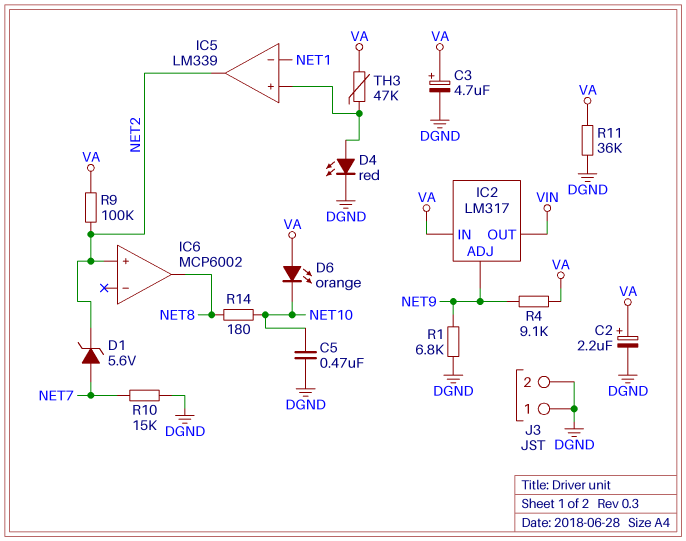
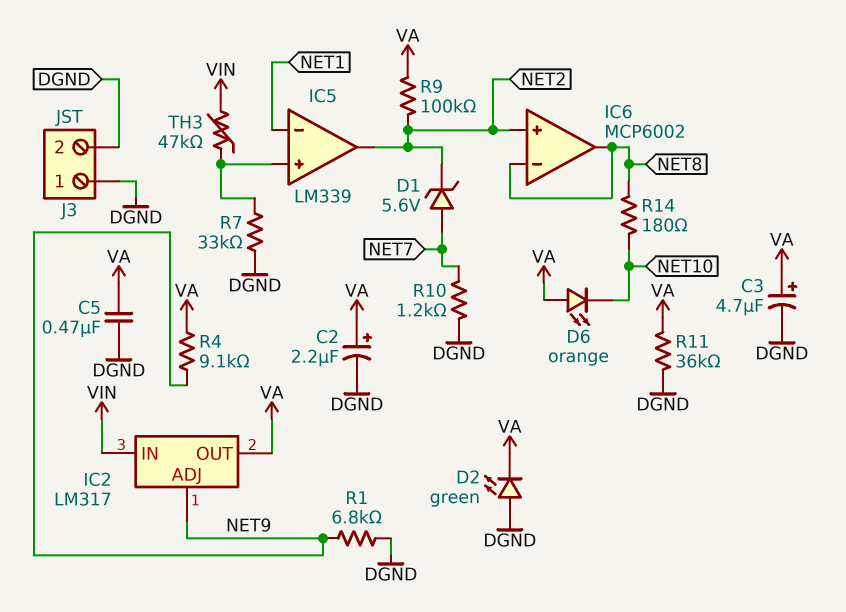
C5: 470nF (DGND, NET10) -> 470nF (DGND, VA)
D2: none -> LED green (A DGND, K VA)
D4: LED red (A IC5/in+, K DGND) -> none
IC2 pin IN: VA -> VIN
IC2 pin OUT: VIN -> VA
IC6 pin in-: none -> NET8
R7: none -> 33k (DGND, IC5/in+)
R10: 15k (DGND, NET7) -> 1.2k (DGND, NET7)
TH3: 47k (IC5/in+, VA) -> 47k (IC5/in+, VIN)

